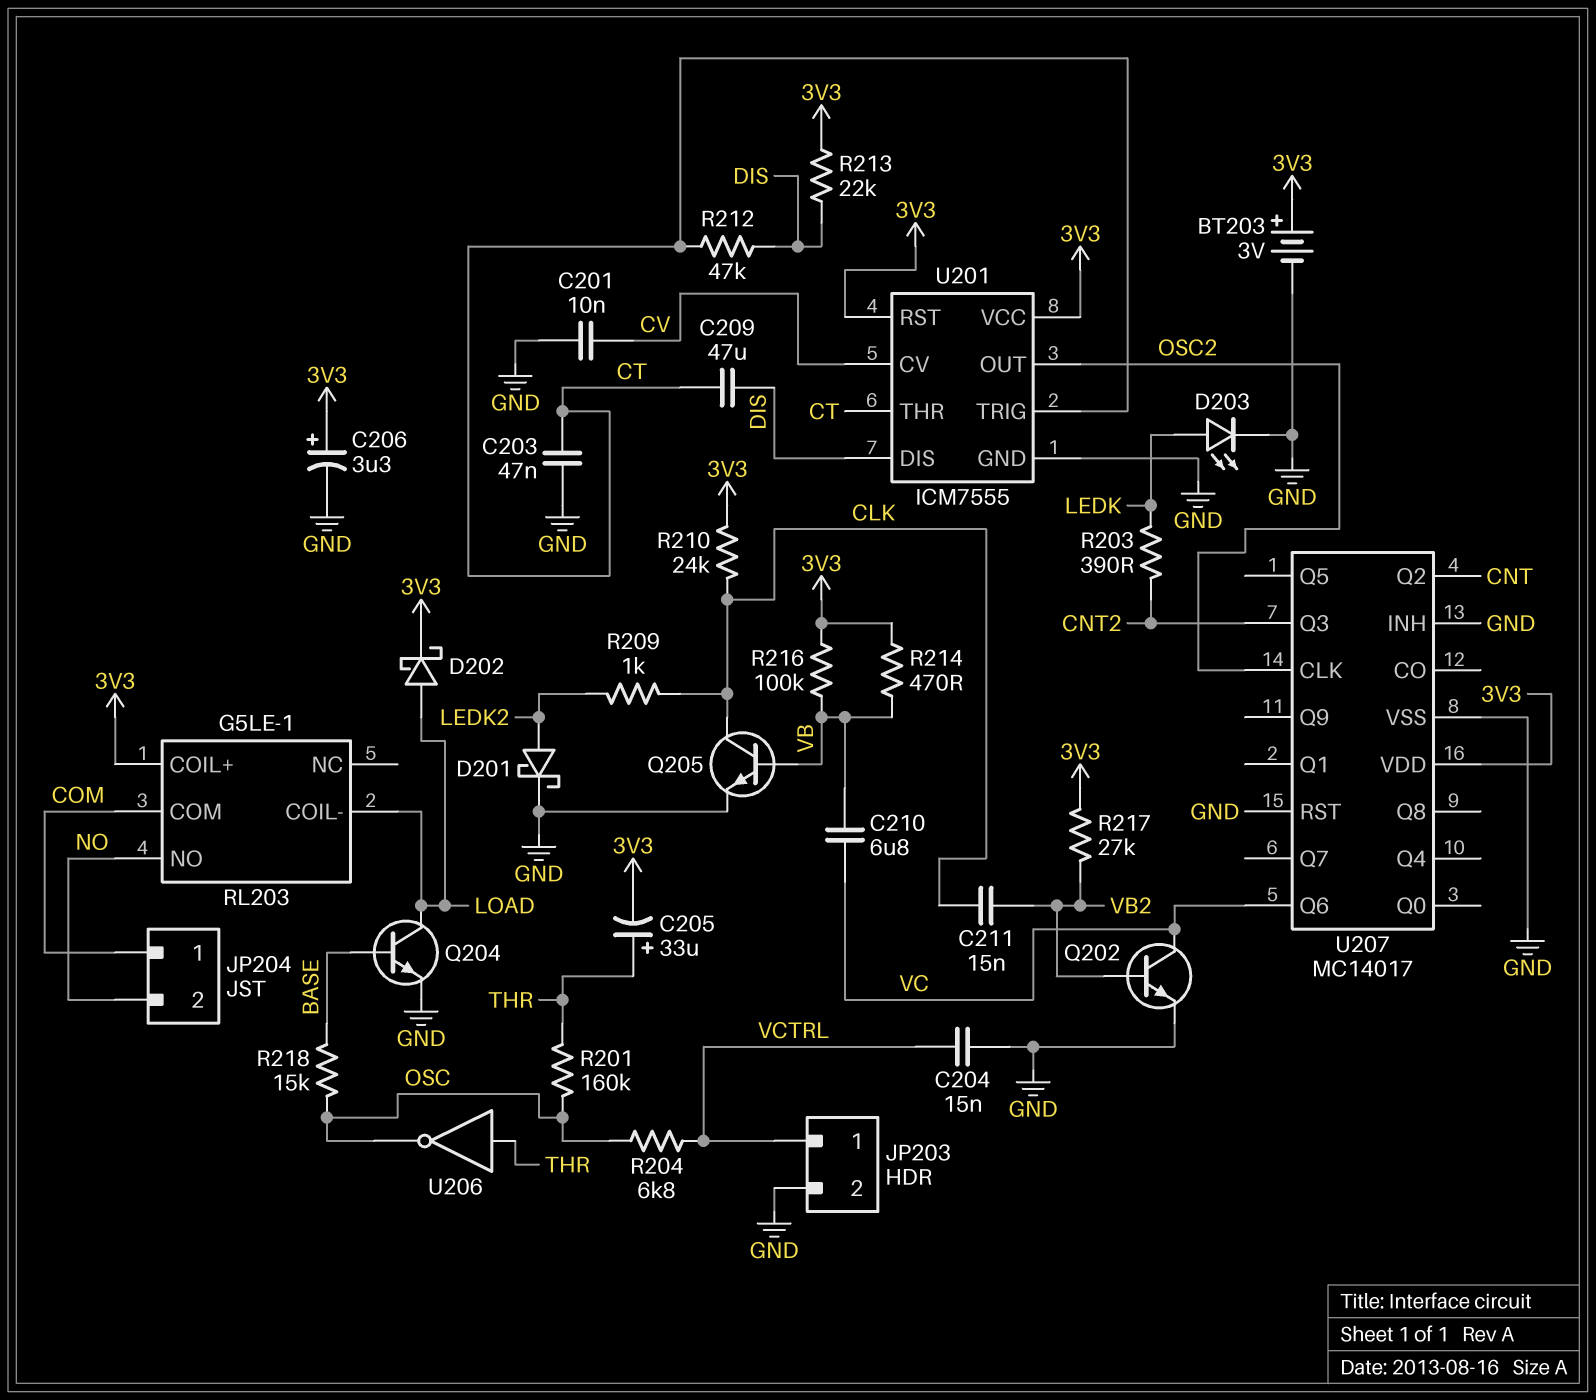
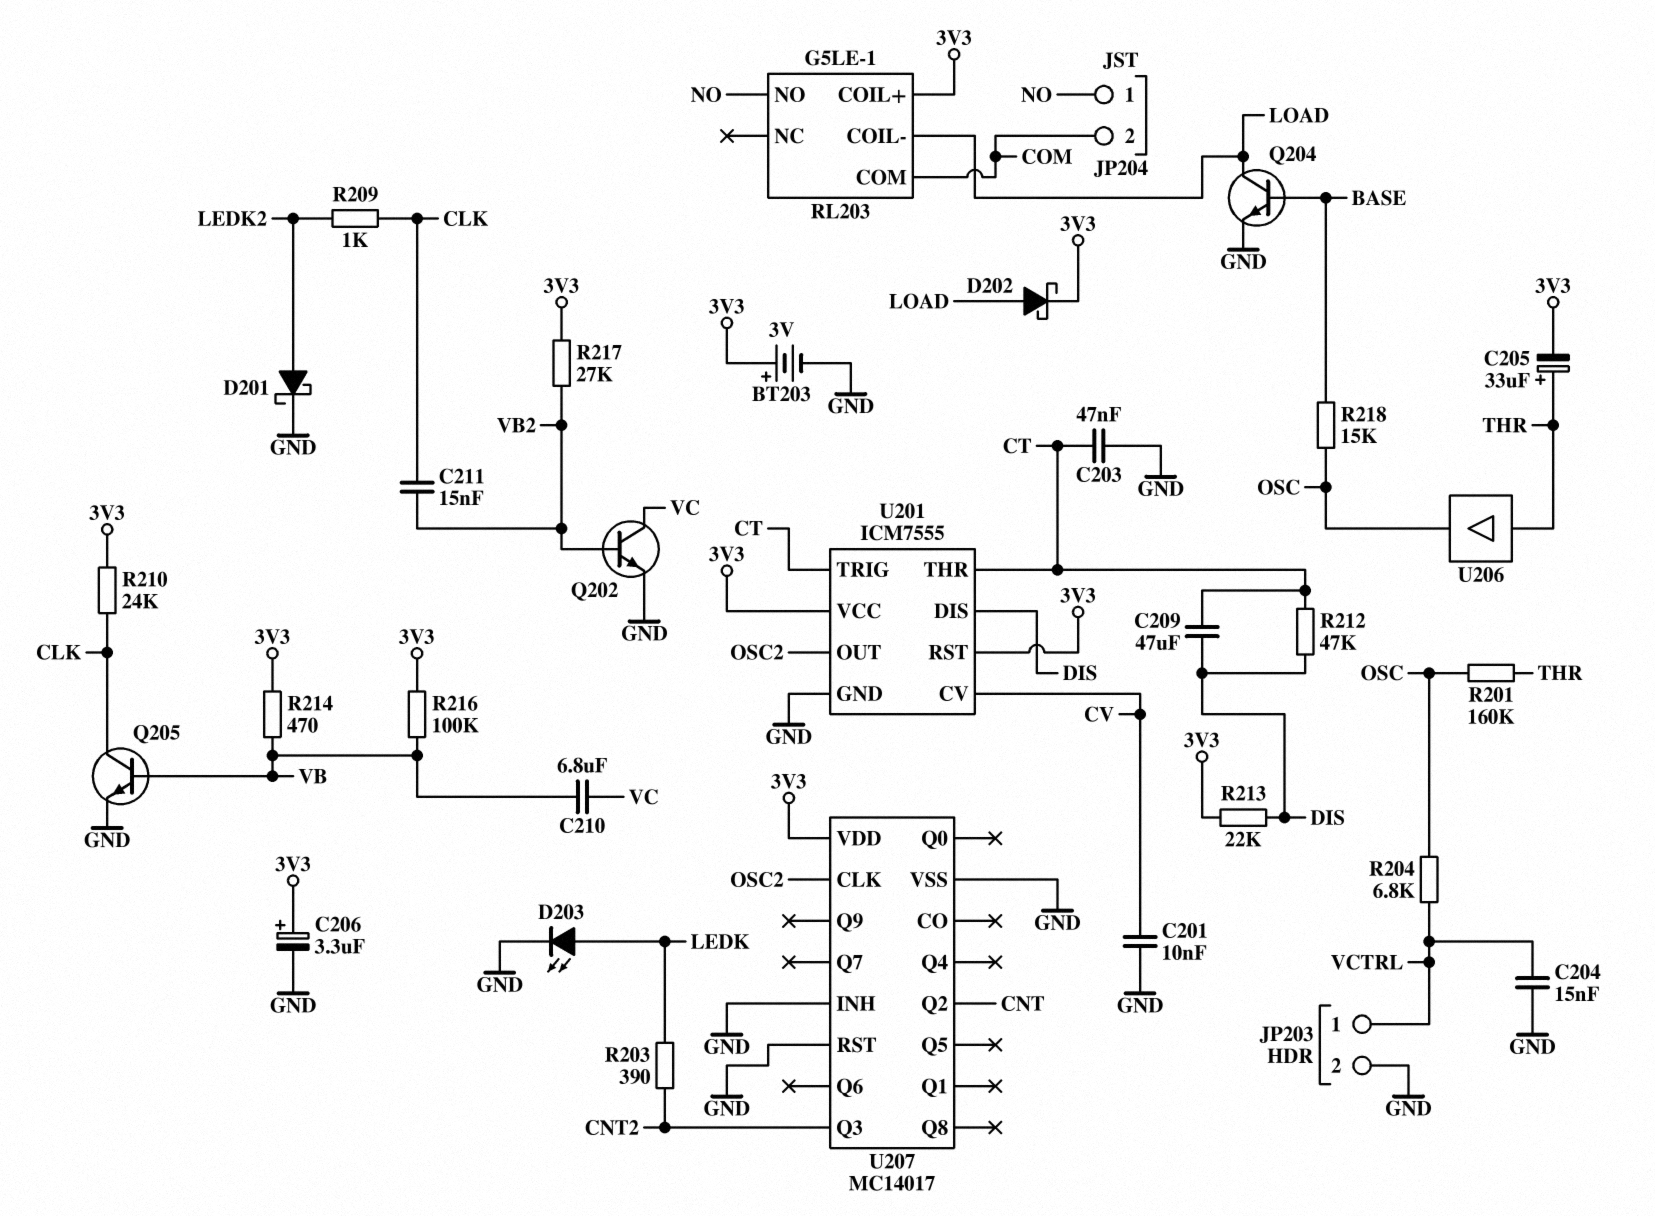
JP204 pin 1: COM -> NO
JP204 pin 2: NO -> COM
U206: NOT (in THR, out OSC) -> buffer (in THR, out OSC)
U207 pin Q6: VC -> none

